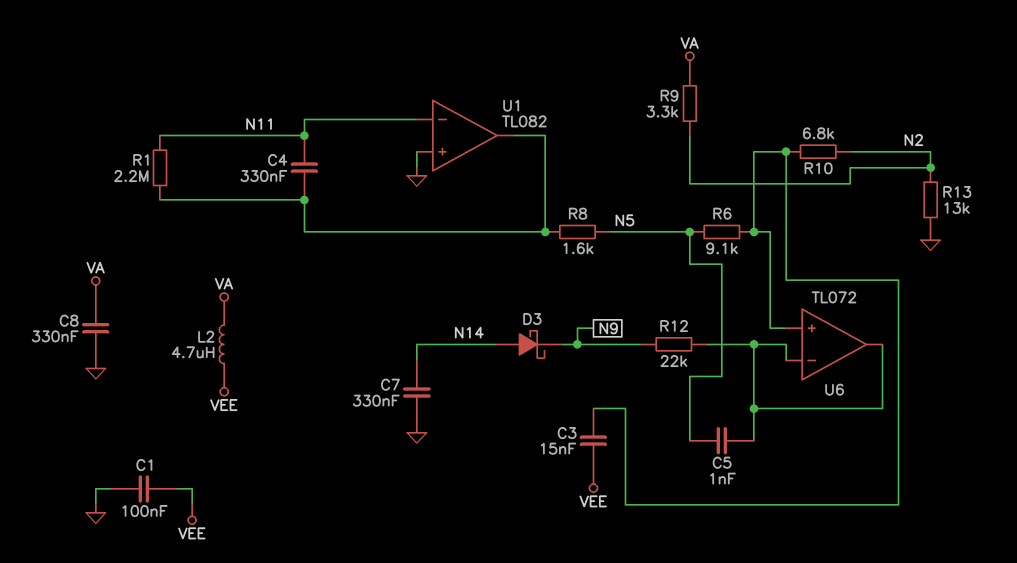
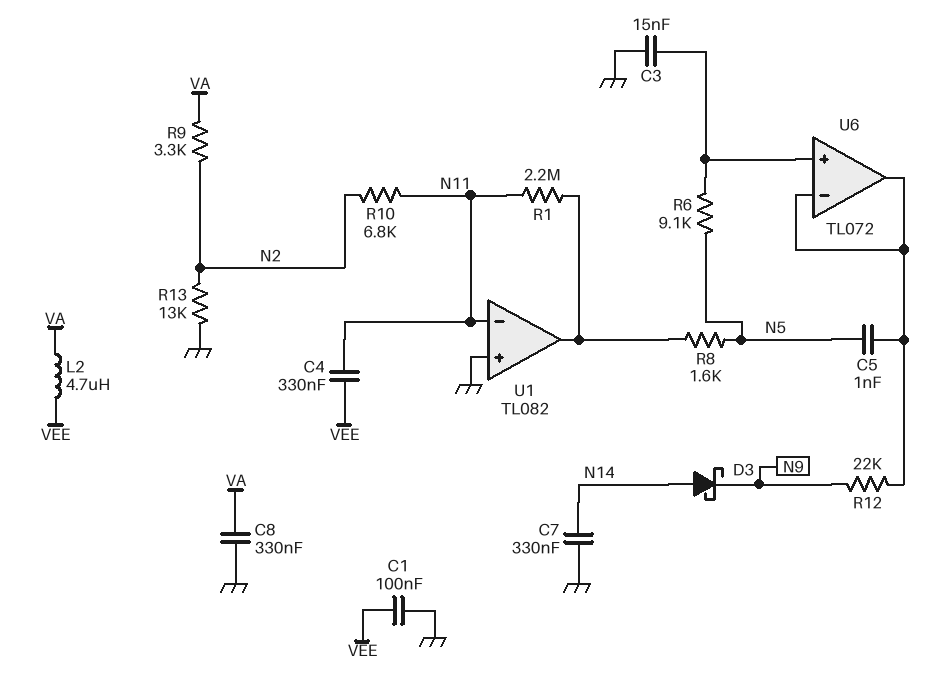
C3: 15nF (U6/in+, VEE) -> 15nF (GND, U6/in+)
C4: 330nF (N11, U1/out) -> 330nF (N11, VEE)
R10: 6.8k (N2, U6/in+) -> 6.8k (N2, N11)

